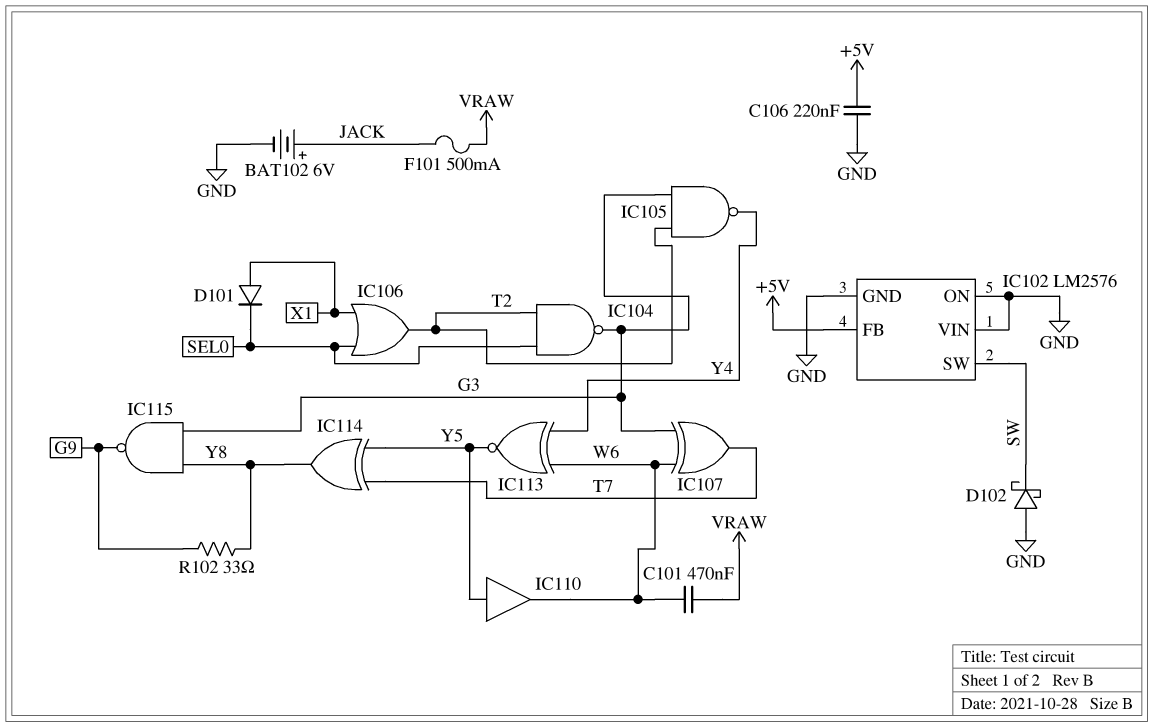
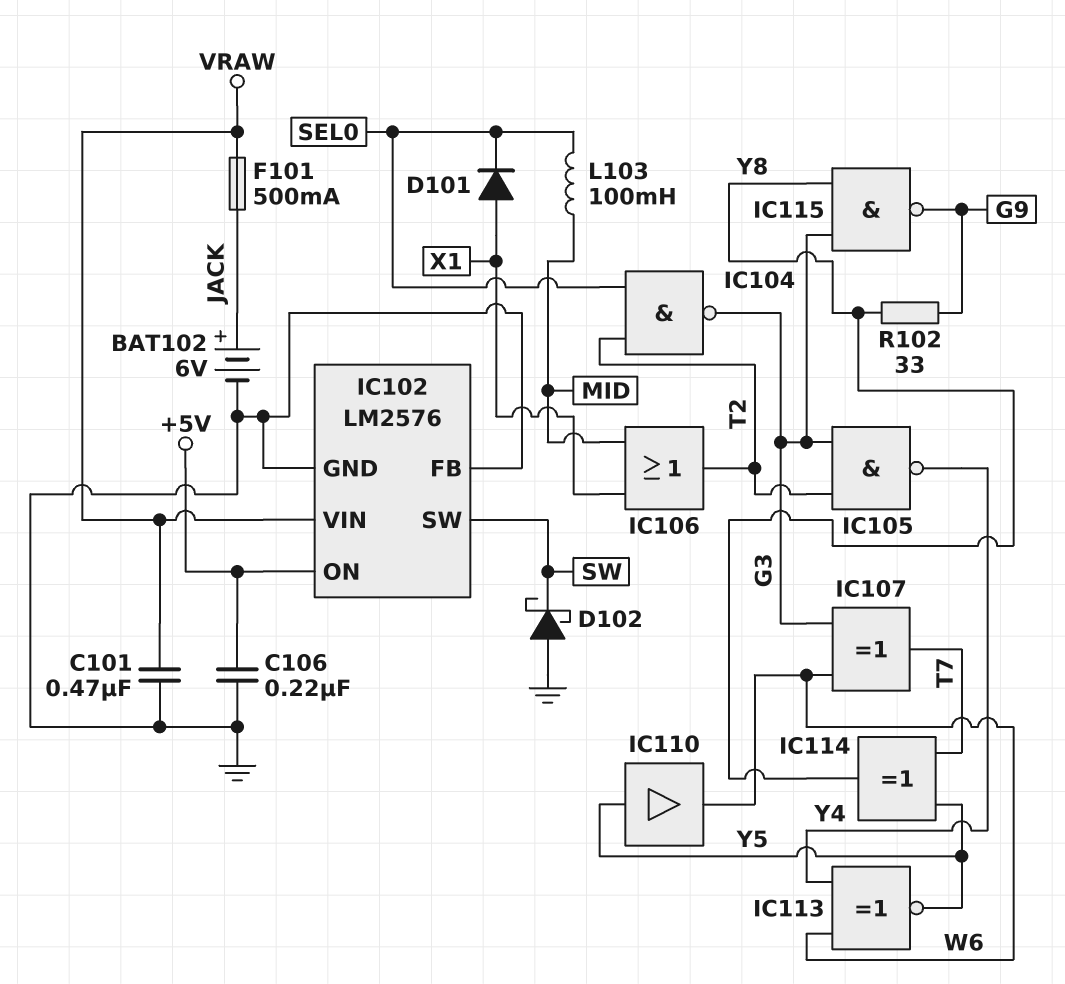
C101: 470nF (VRAW, W6) -> 470nF (GND, VRAW)
IC102 pin FB: +5V -> GND
IC102 pin ON: GND -> +5V
IC102 pin VIN: GND -> VRAW
IC106: OR (in SEL0, in X1, out T2) -> OR (in MID, in X1, out T2)
L103: none -> 100mH (MID, SEL0)

